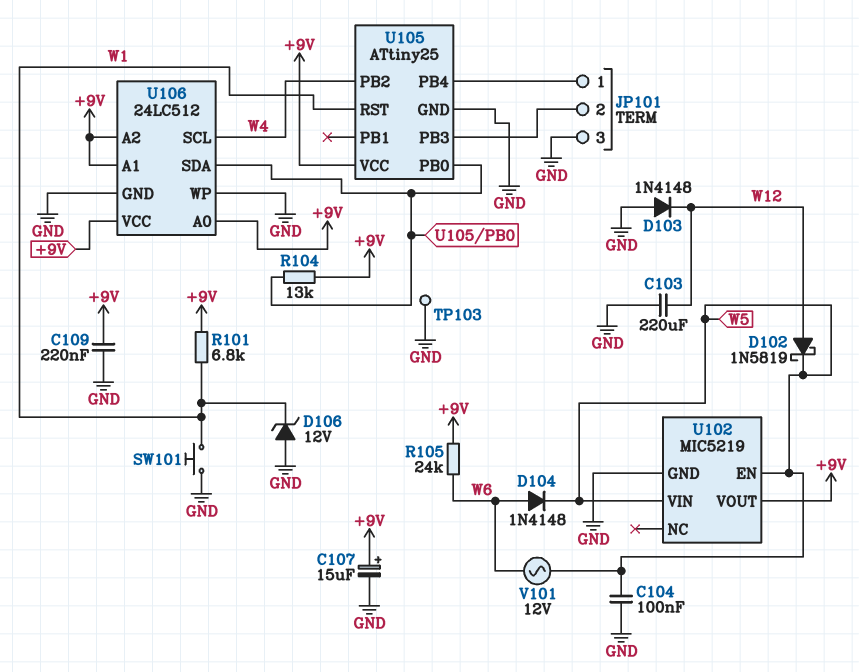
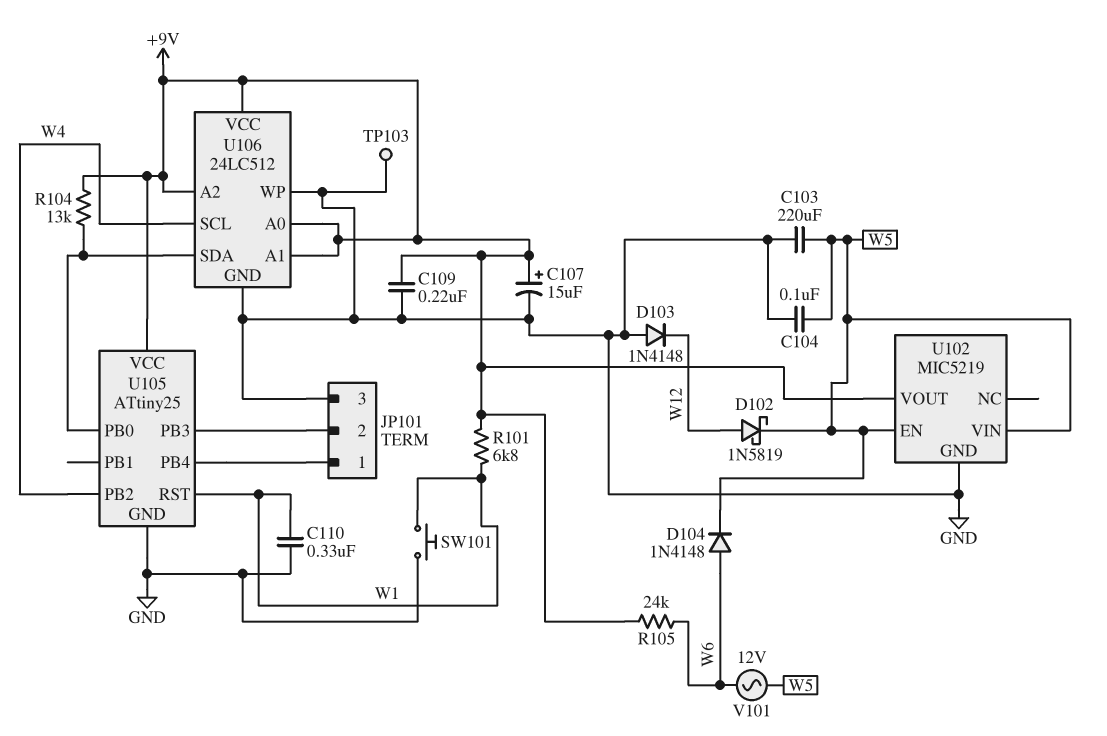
C103: 220uF (GND, W12) -> 220uF (GND, W5)
C110: none -> 330nF (GND, W1)
D106: zener 12V (A GND, K W1) -> none

